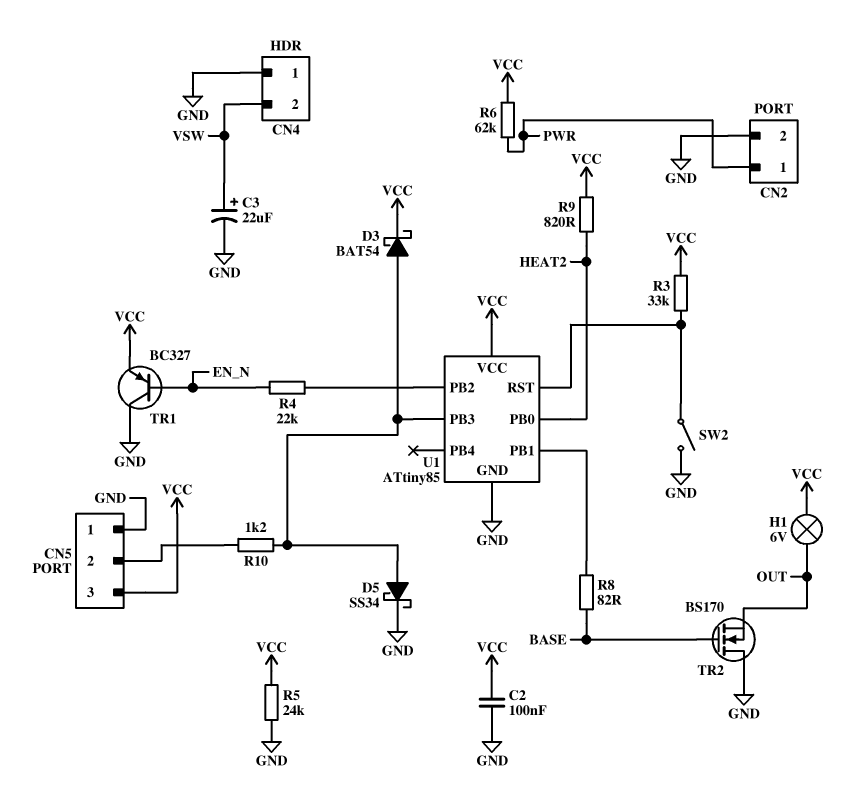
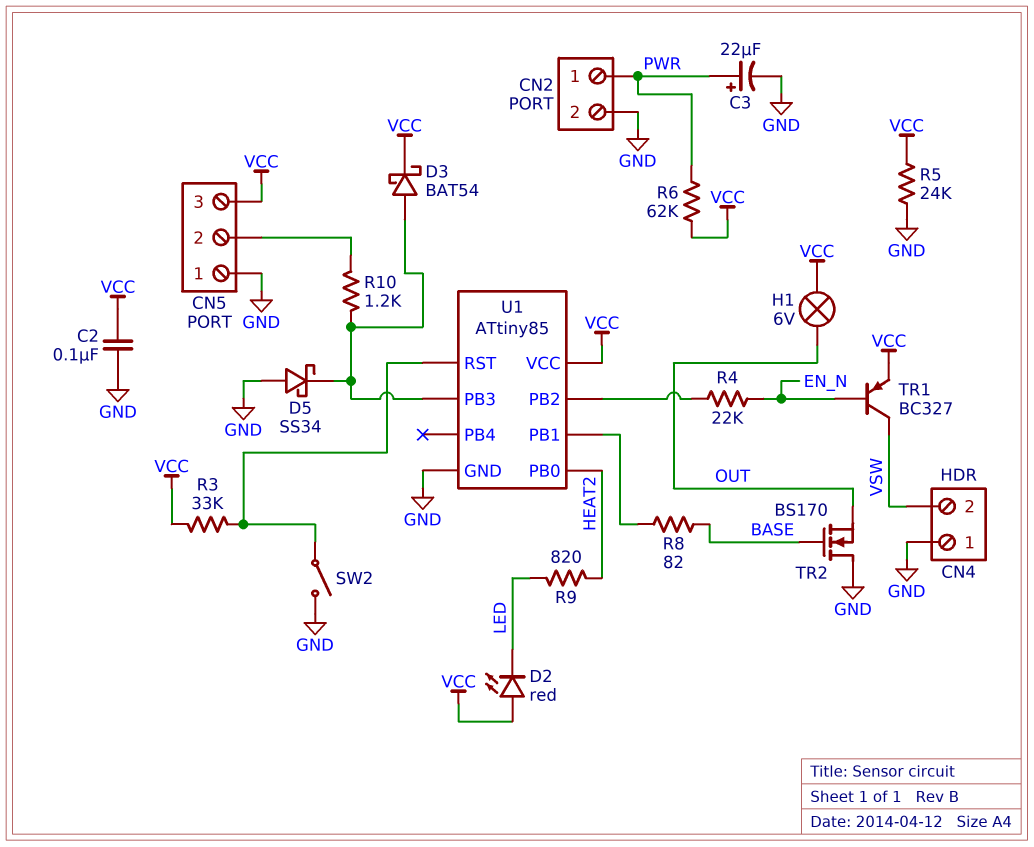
C3: 22uF (plus VSW, minus GND) -> 22uF (plus PWR, minus GND)
D2: none -> LED red (A VCC, K LED)
D5: schottky SS34 (A U1/PB3, K GND) -> schottky SS34 (A GND, K U1/PB3)
R9: 820 (HEAT2, VCC) -> 820 (HEAT2, LED)
TR1: PNP BC327 (B EN_N, C GND, E VCC) -> PNP BC327 (B EN_N, C VSW, E VCC)

